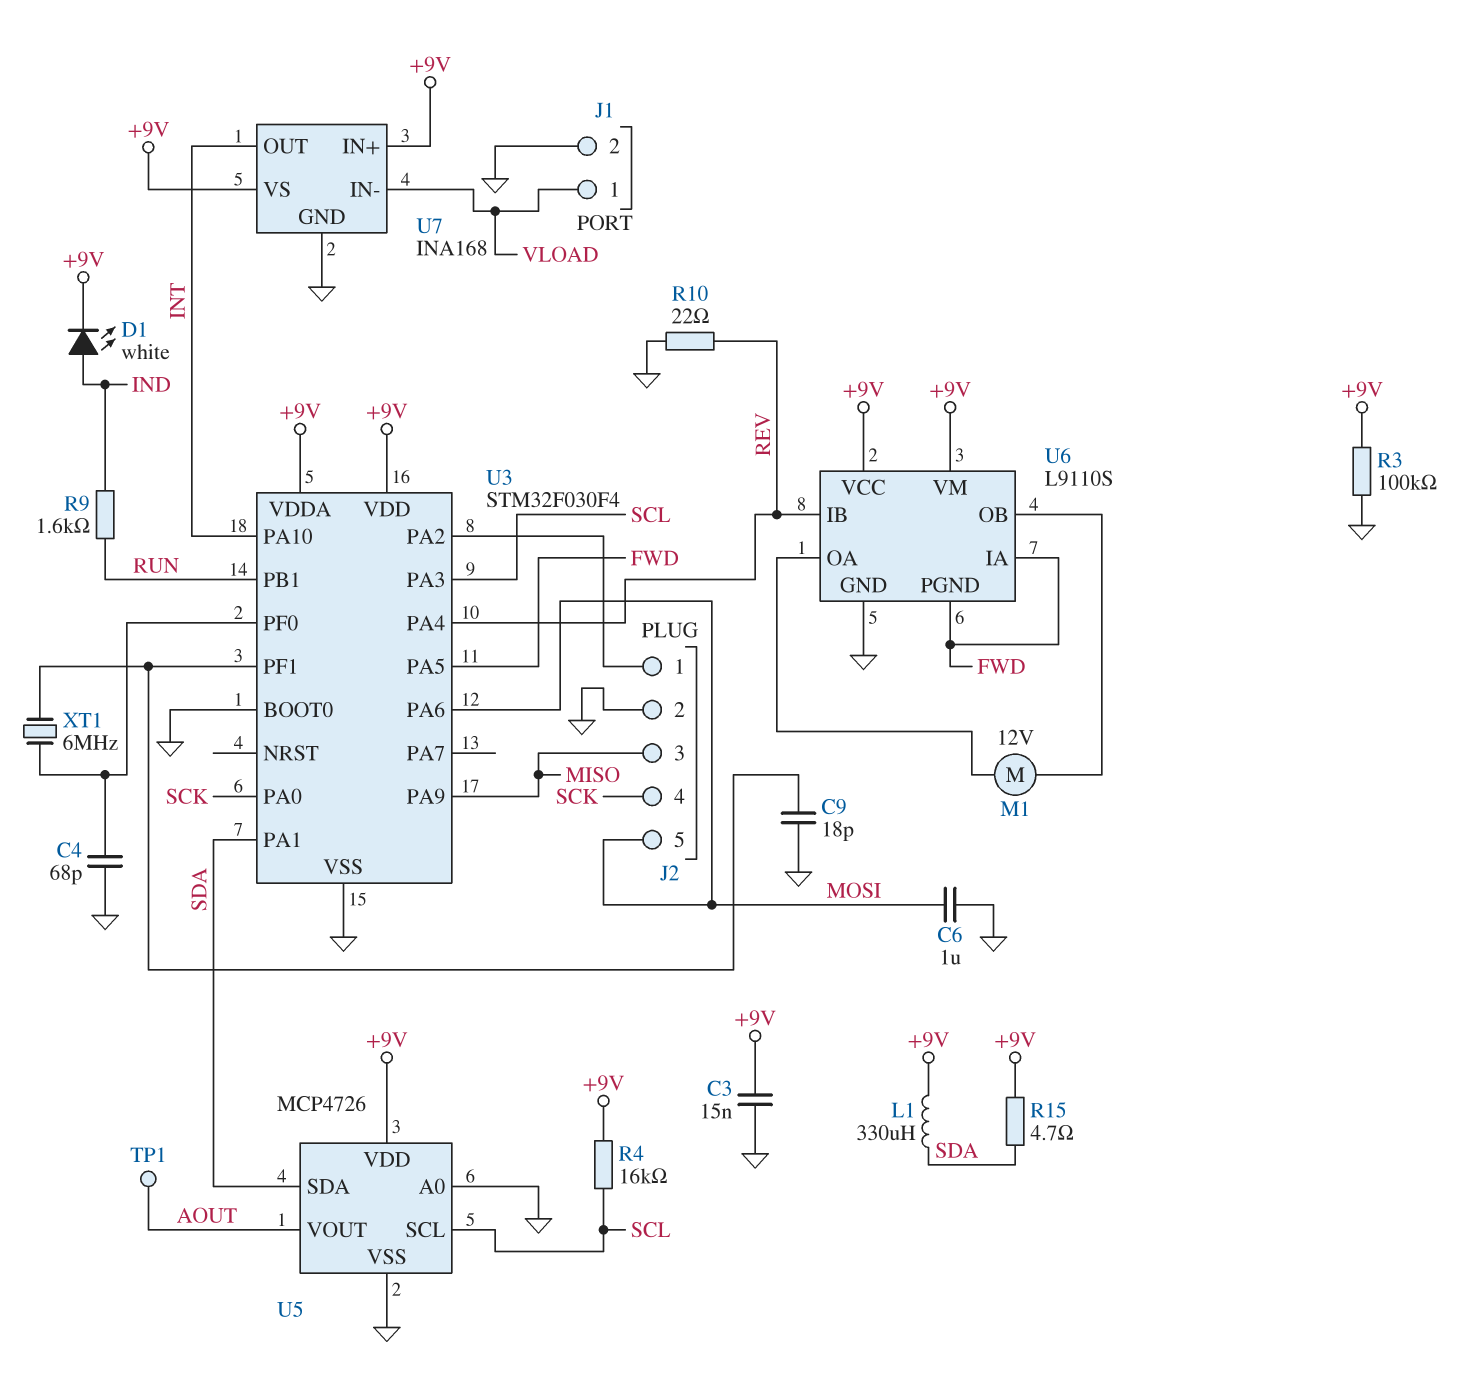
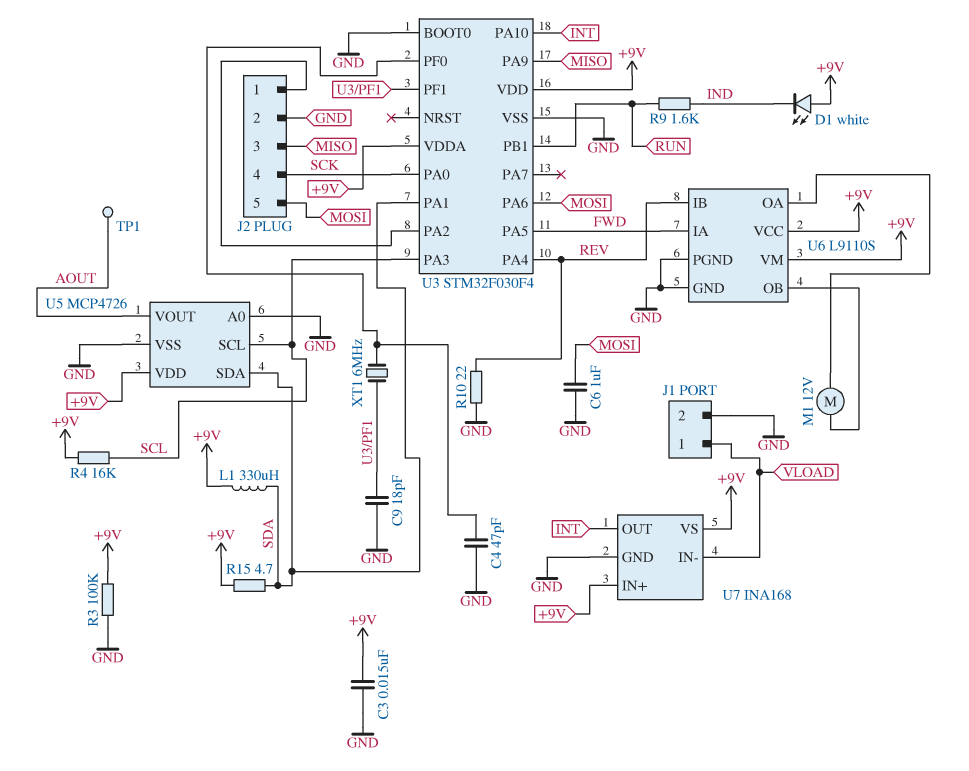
C4: 68pF (GND, U3/PF0) -> 47pF (GND, U3/PF0)
D1: LED white (A IND, K +9V) -> LED white (A +9V, K IND)
U6 pin PGND: FWD -> GND

